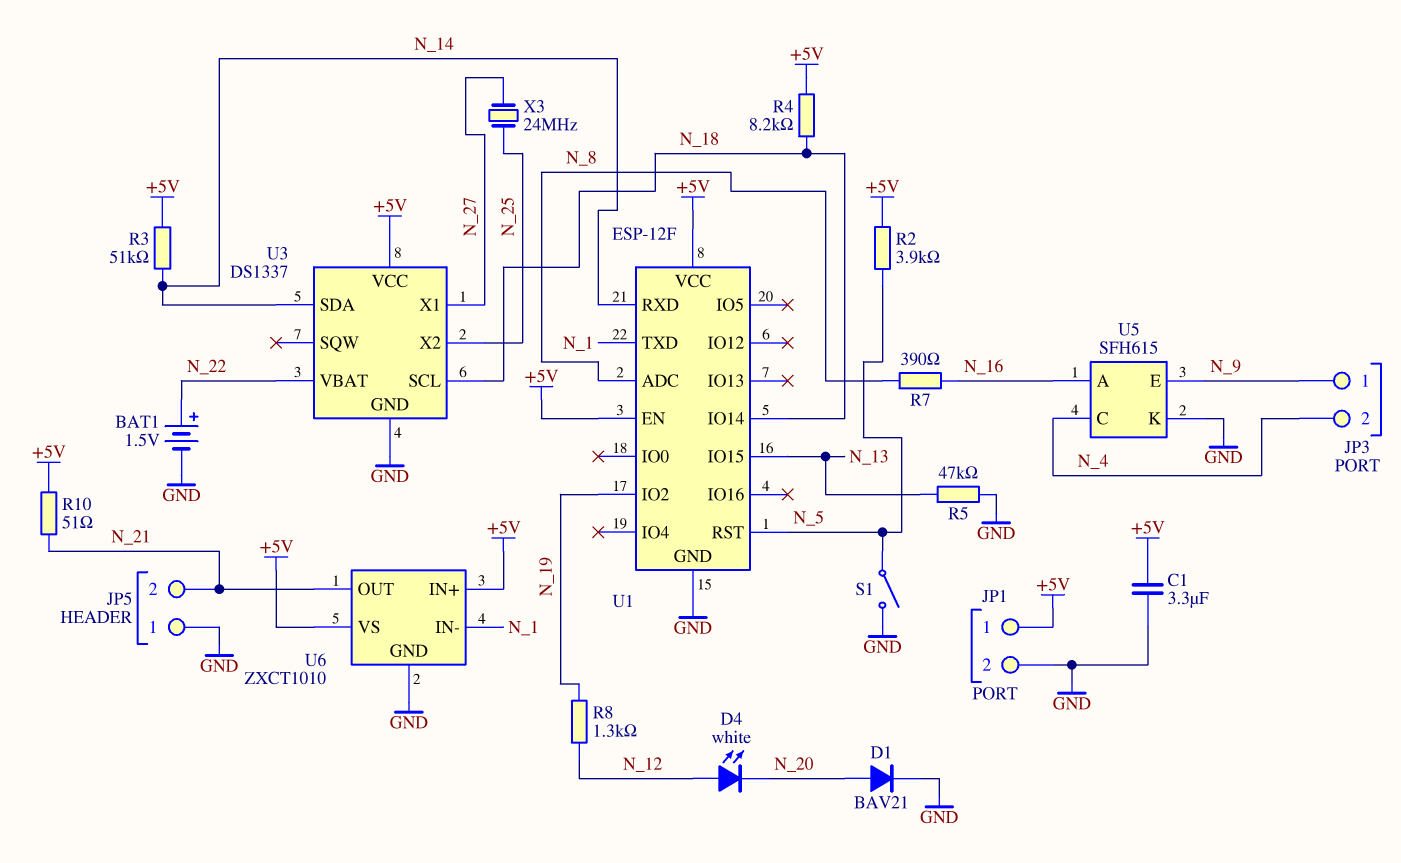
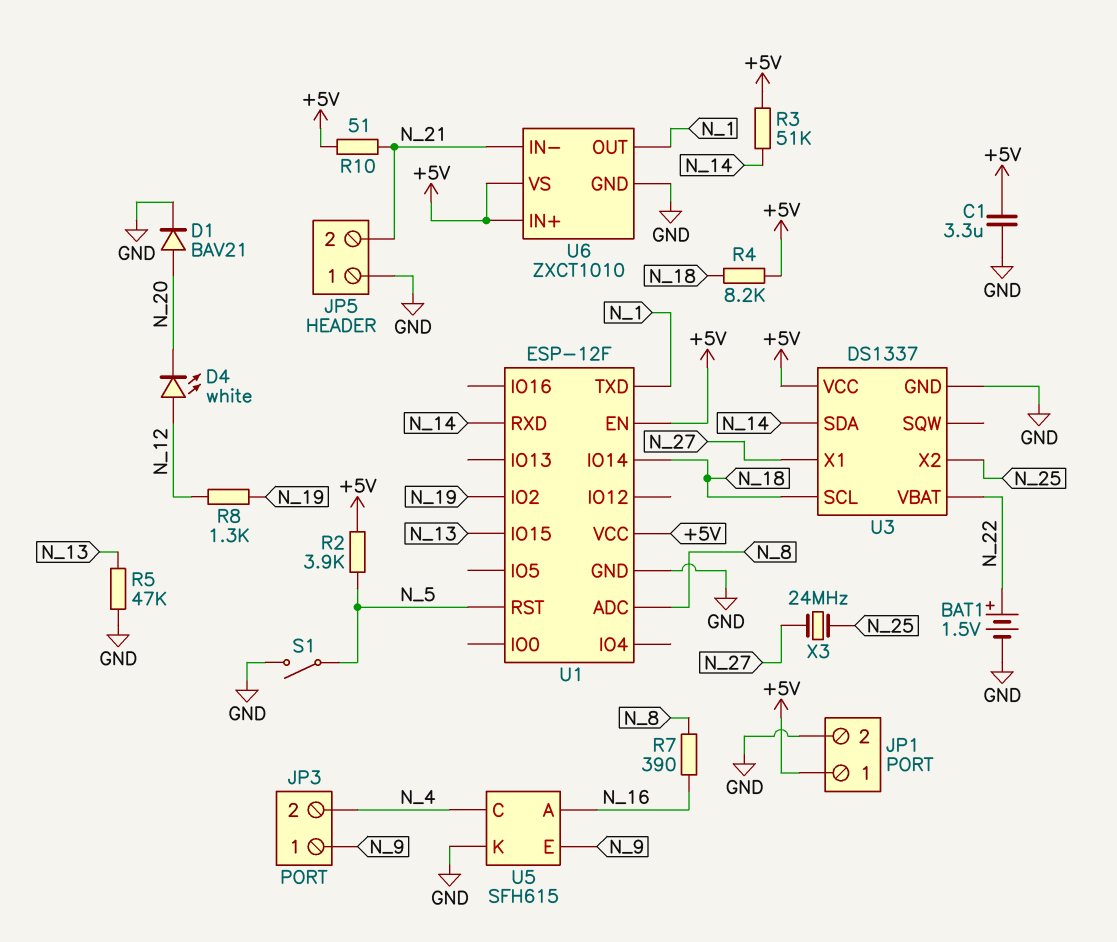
U6 pin IN-: N_1 -> N_21
U6 pin OUT: N_21 -> N_1

